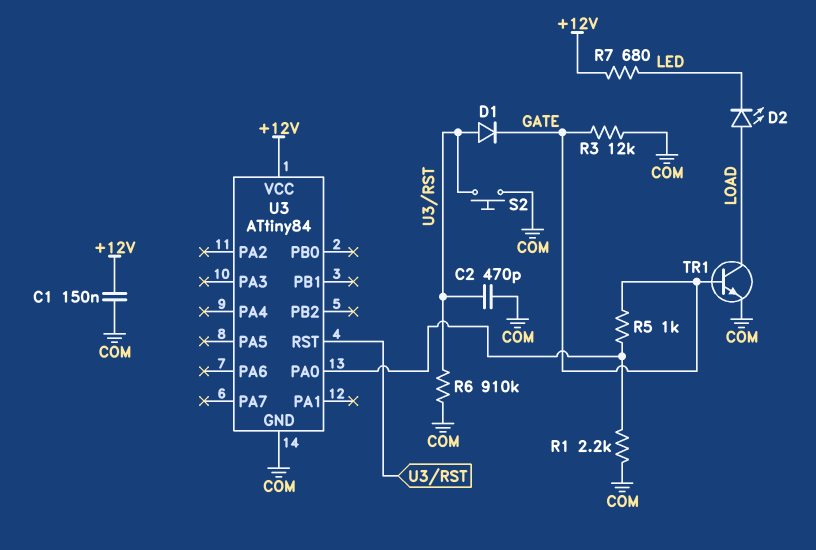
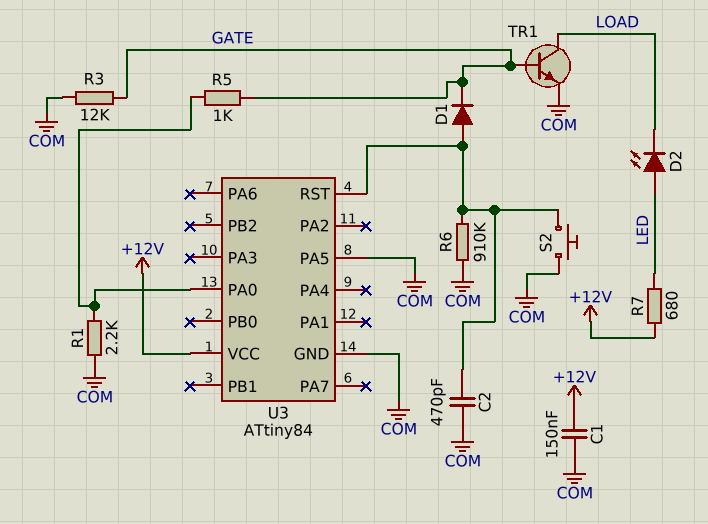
D2: LED (A LOAD, K LED) -> LED (A LED, K LOAD)
U3 pin PA5: none -> COM

